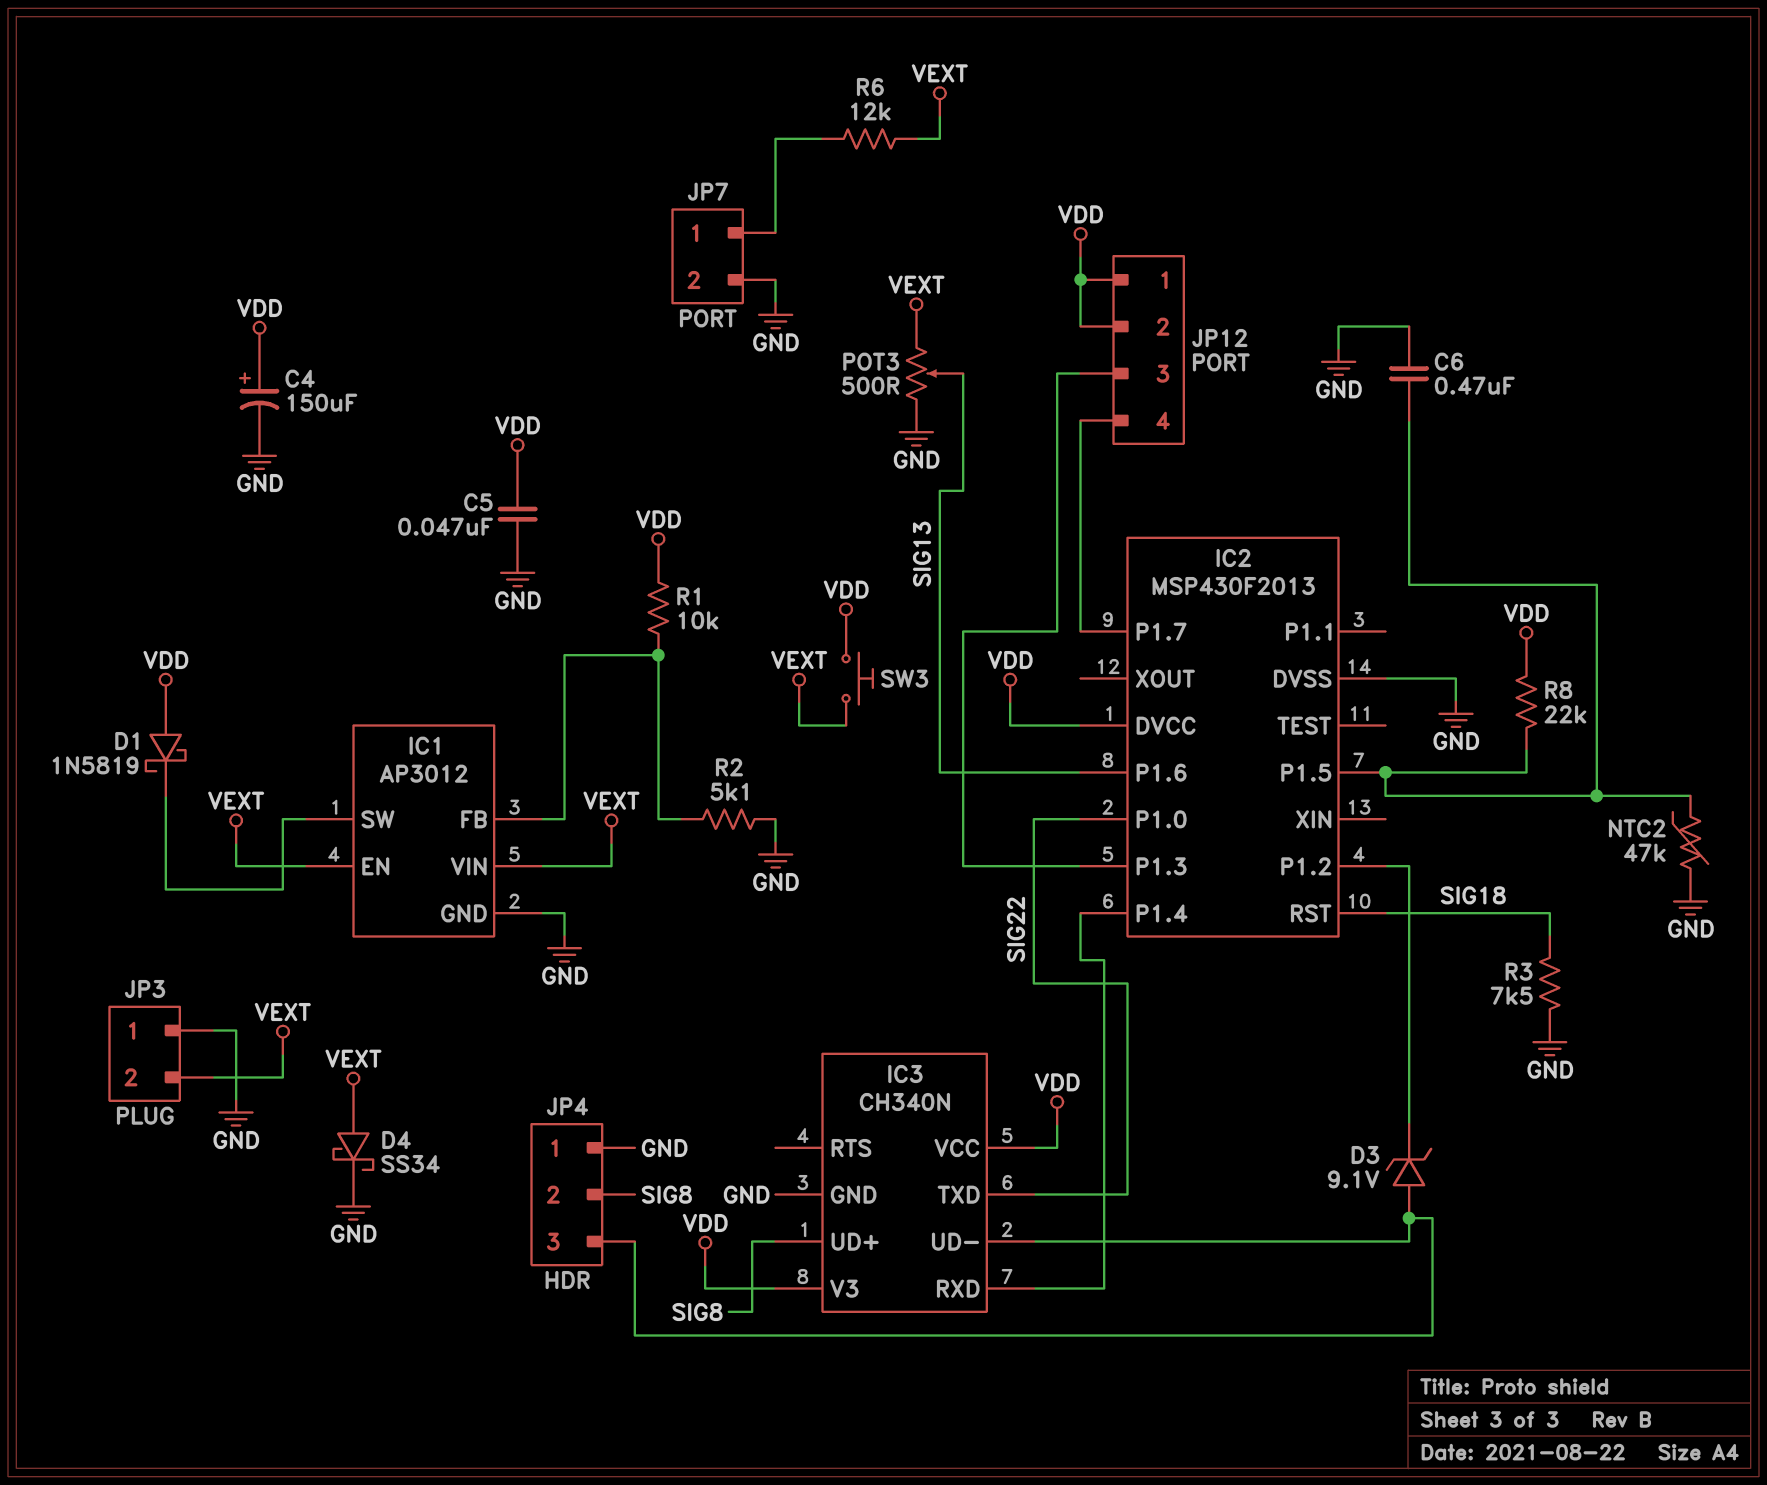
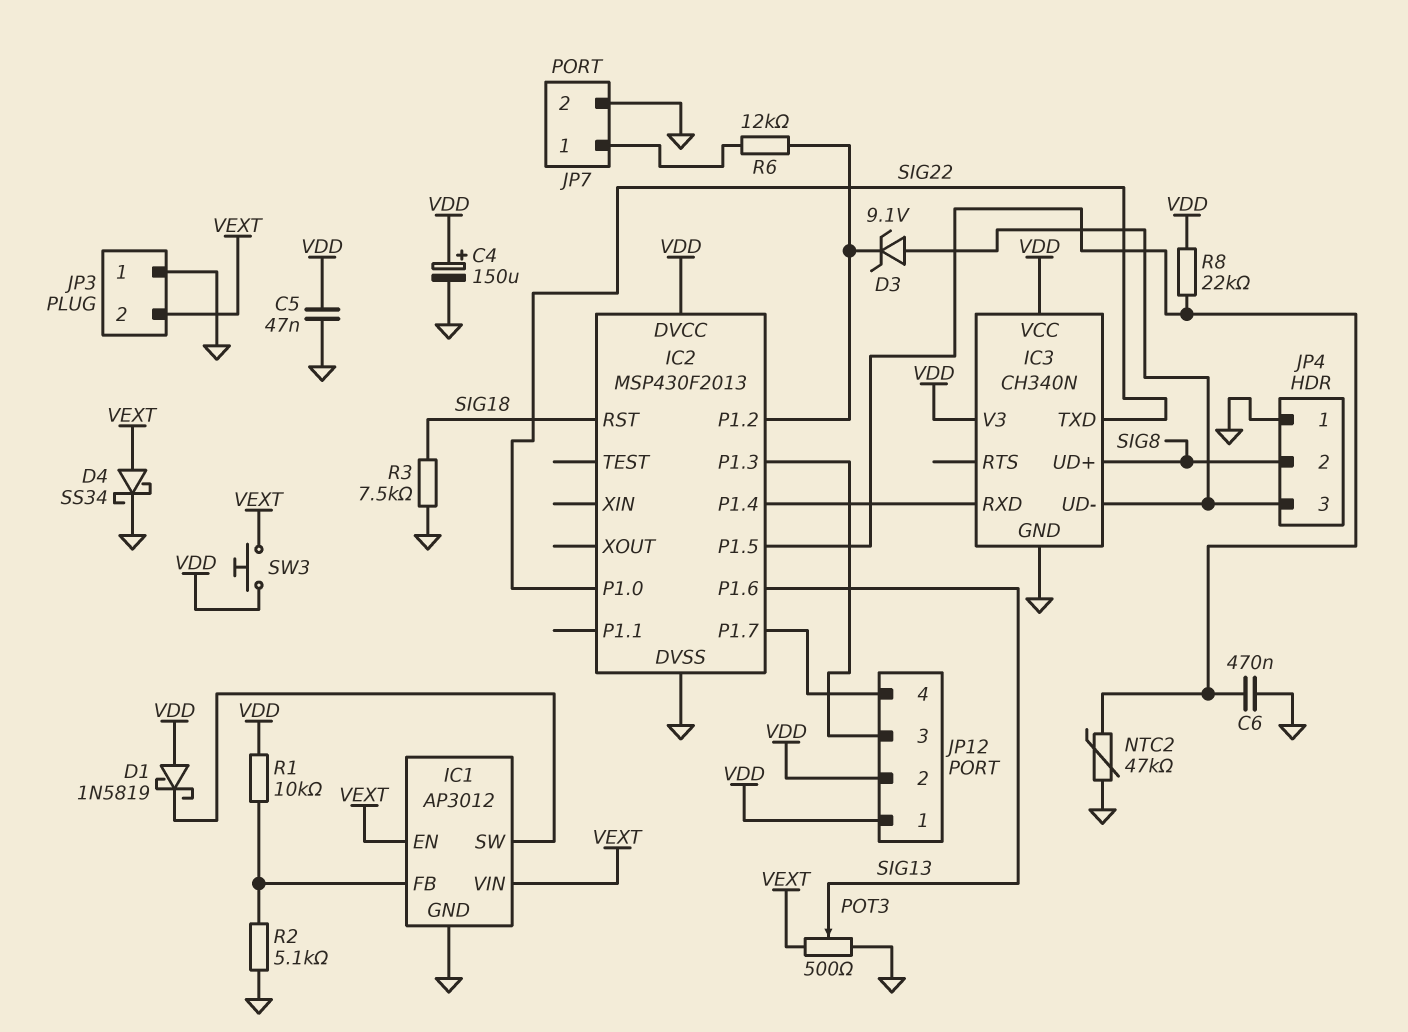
R6: 12k (JP7/1, VEXT) -> 12k (IC2/P1.2, JP7/1)

